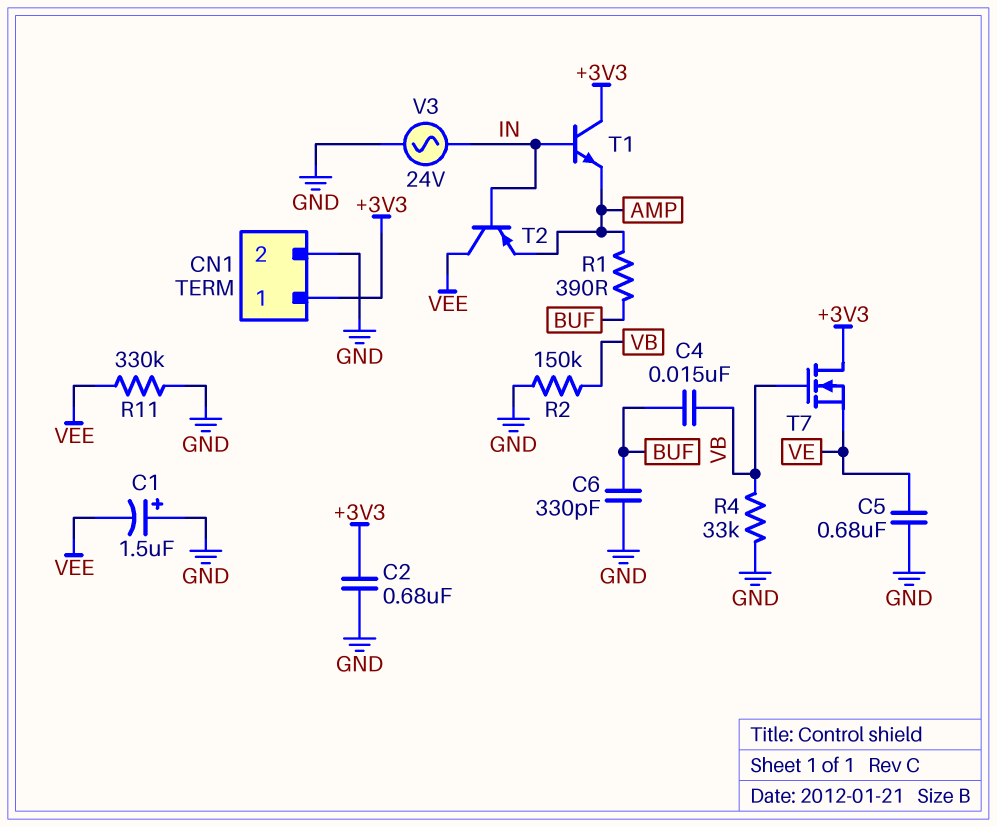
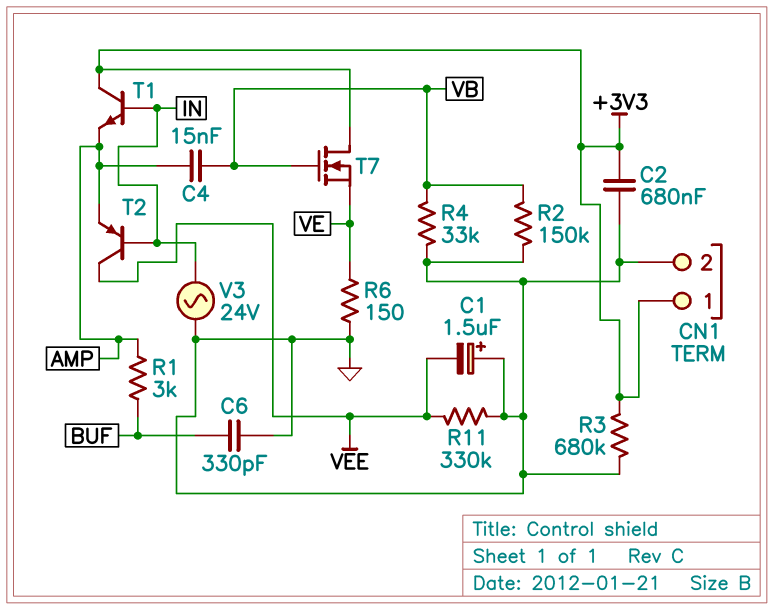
C4: 15nF (BUF, VB) -> 15nF (AMP, VB)
C5: 680nF (GND, VE) -> none
R1: 390 (AMP, BUF) -> 3k (AMP, BUF)
R3: none -> 680k (+3V3, GND)
R6: none -> 150 (GND, VE)

